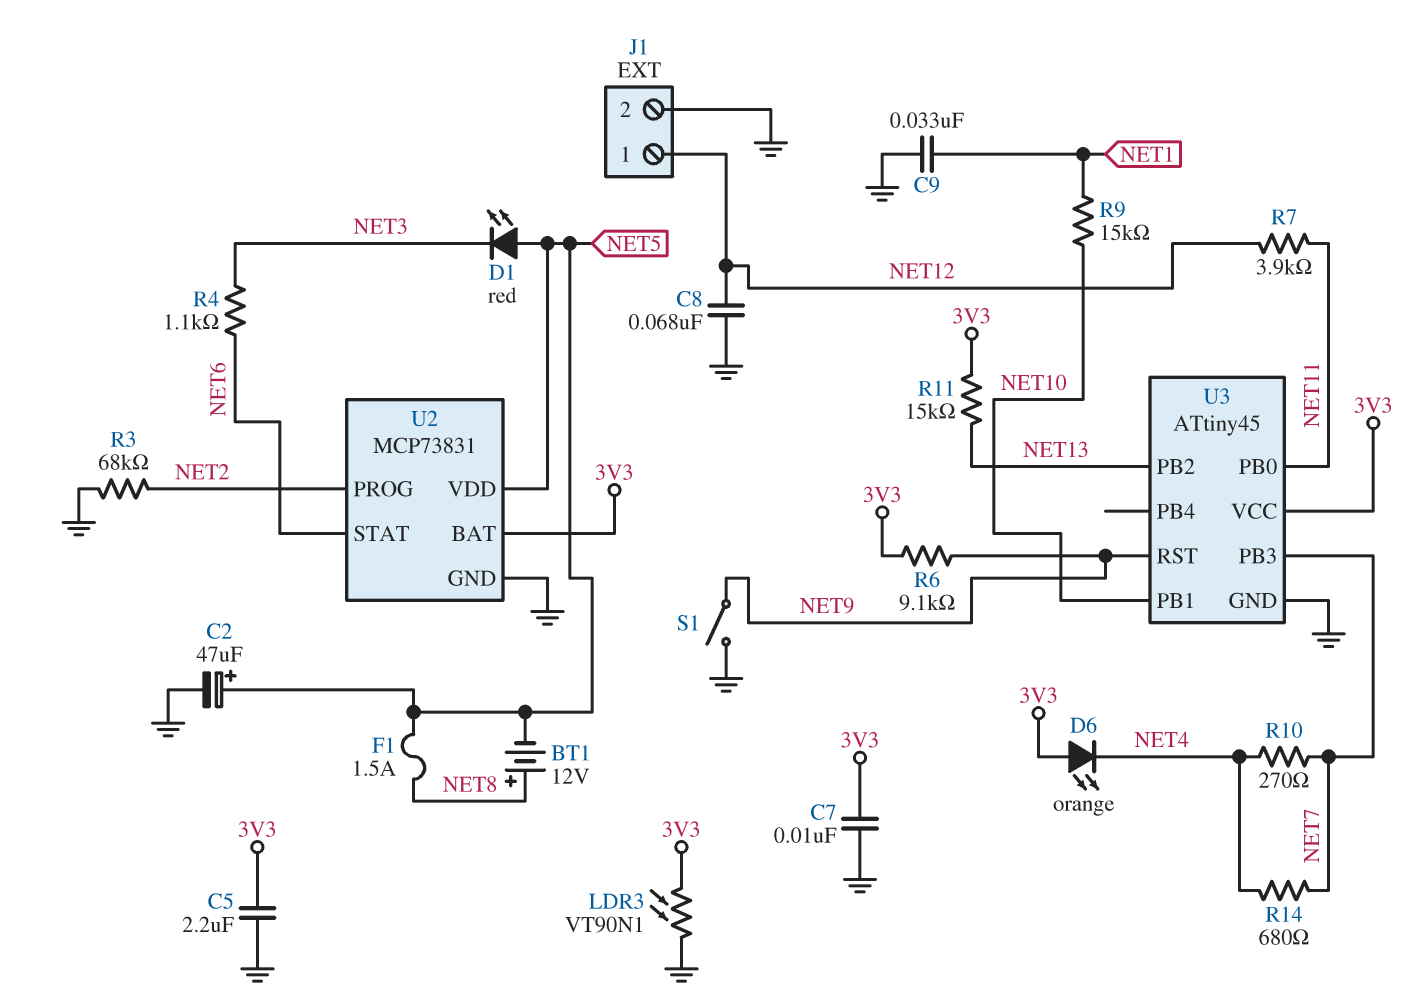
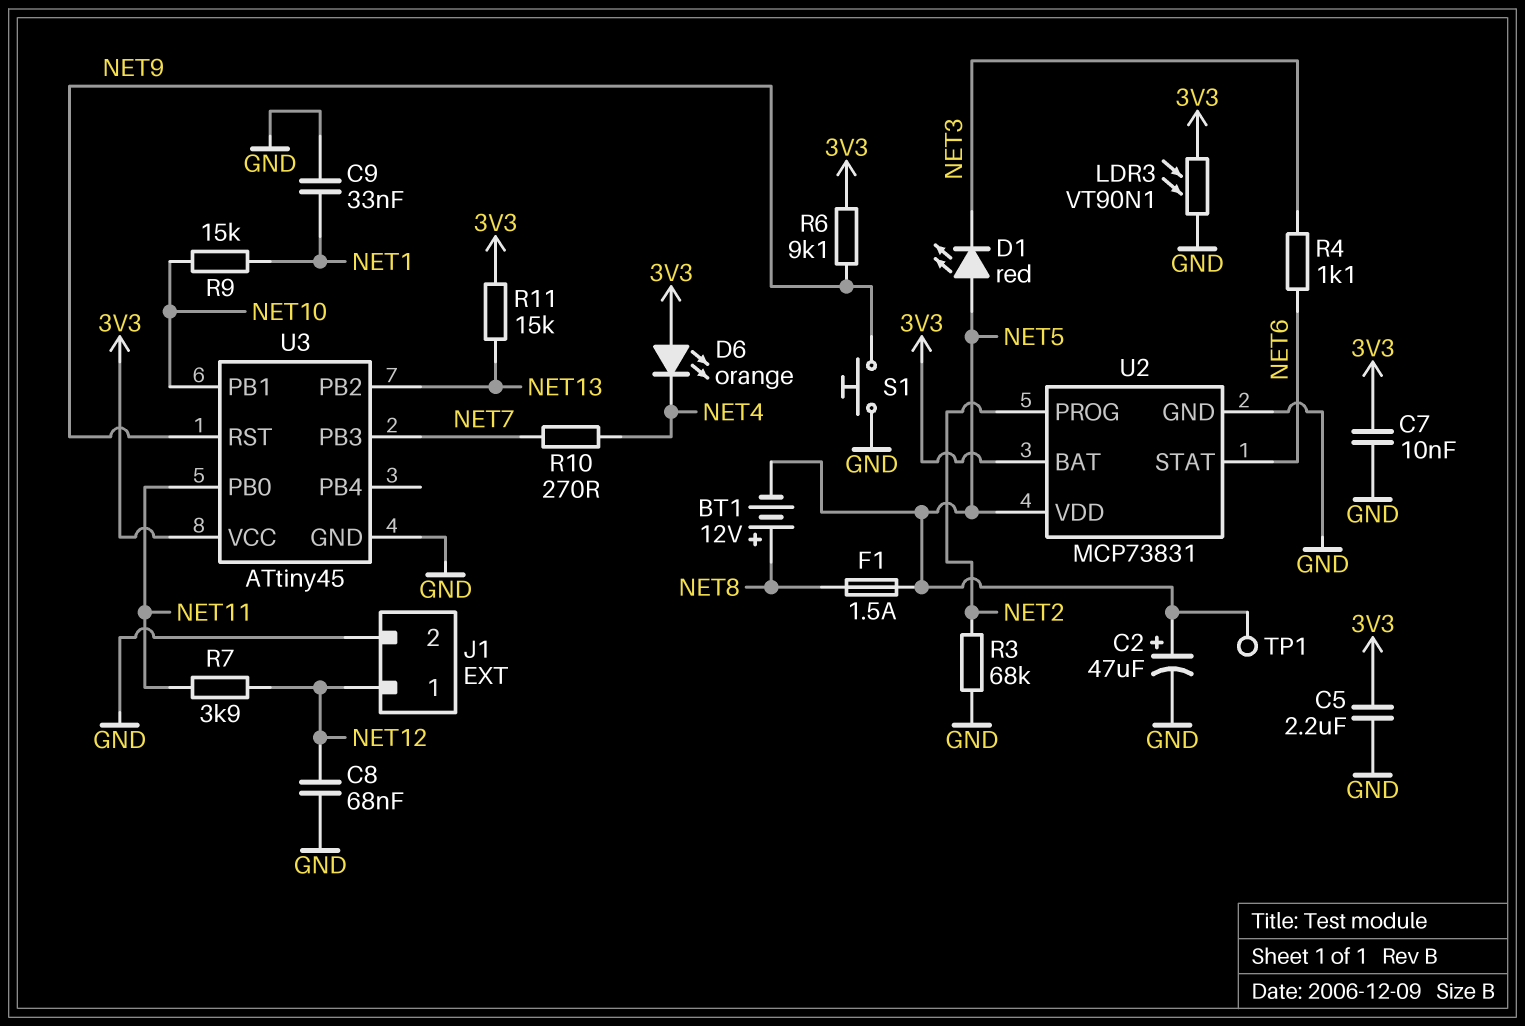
R14: 680 (NET4, NET7) -> none
S1: switch (GND, NET9) -> button (GND, NET9)
TP1: none -> test point (NET5)

